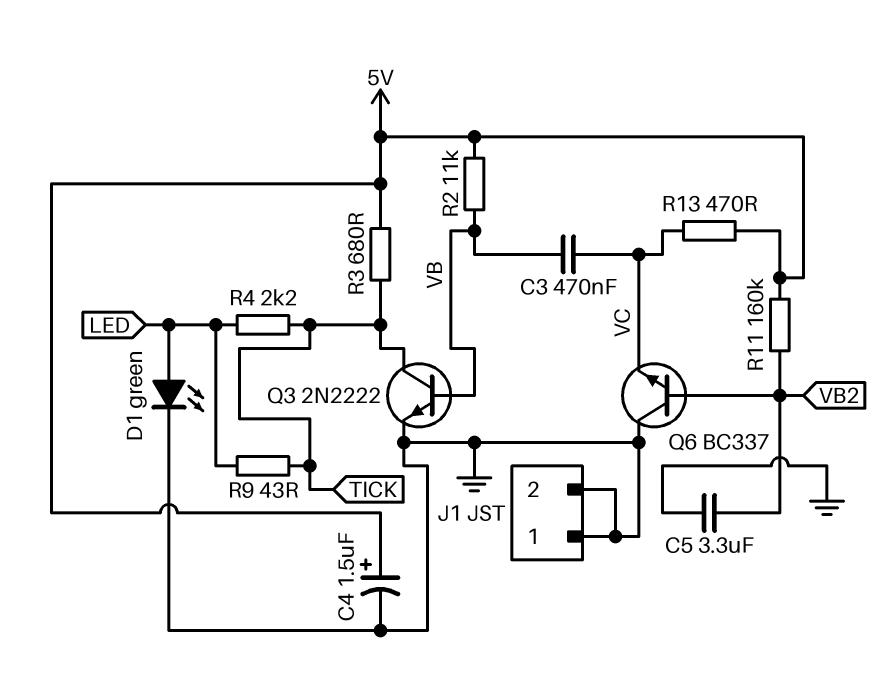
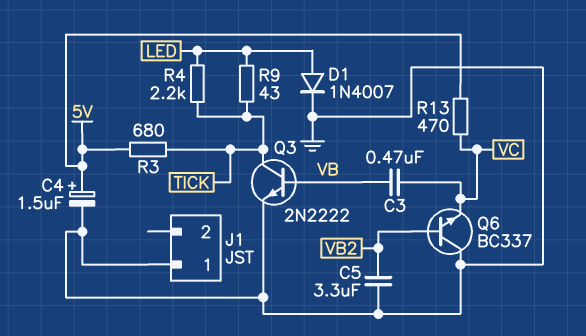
D1: LED green (A LED, K GND) -> diode 1N4007 (A LED, K GND)
J1 pin 2: GND -> none
R2: 11k (5V, VB) -> none
R11: 160k (5V, VB2) -> none

